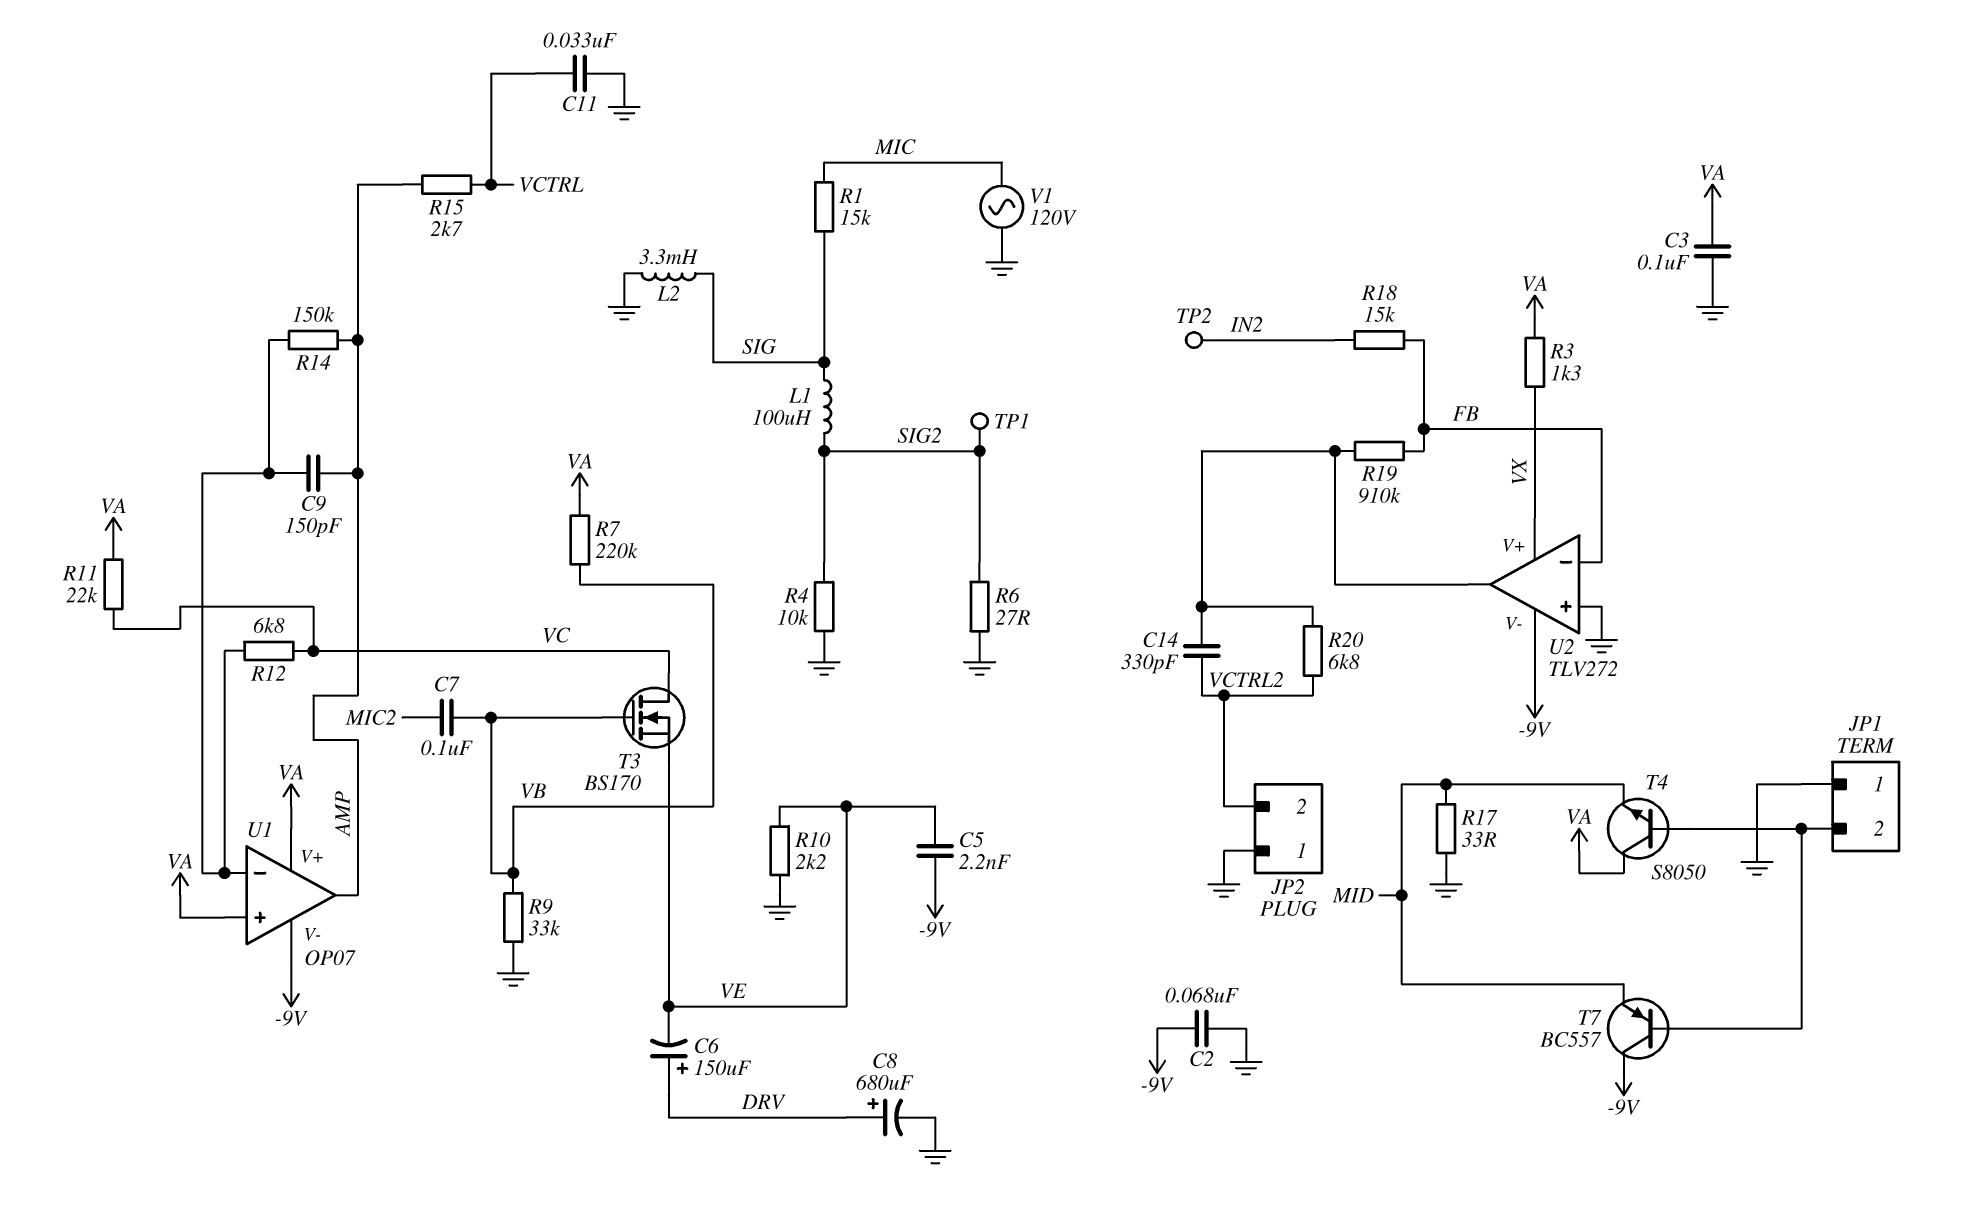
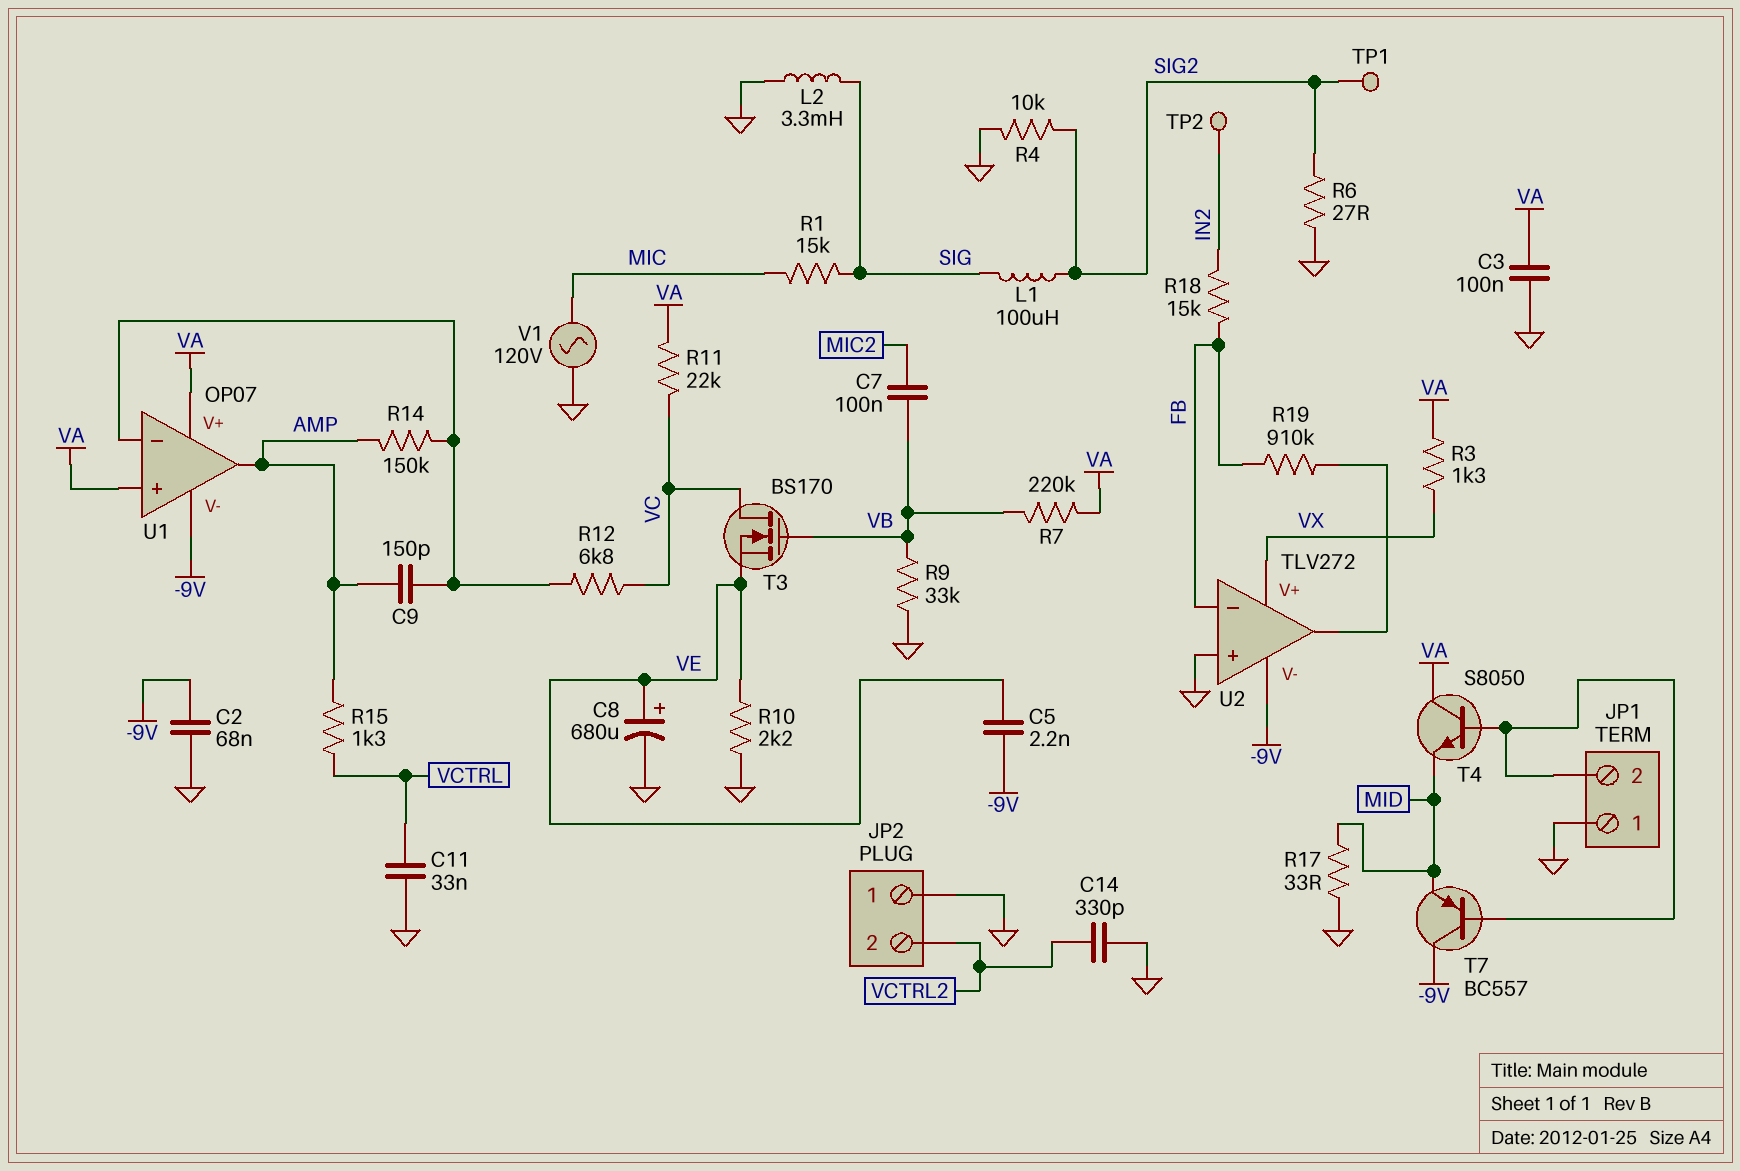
C6: 150uF (plus DRV, minus VE) -> none
C8: 680uF (plus DRV, minus GND) -> 680uF (plus VE, minus GND)
C14: 330pF (U2/out, VCTRL2) -> 330pF (GND, VCTRL2)
R15: 2.7k (AMP, VCTRL) -> 1.3k (AMP, VCTRL)
R20: 6.8k (U2/out, VCTRL2) -> none

